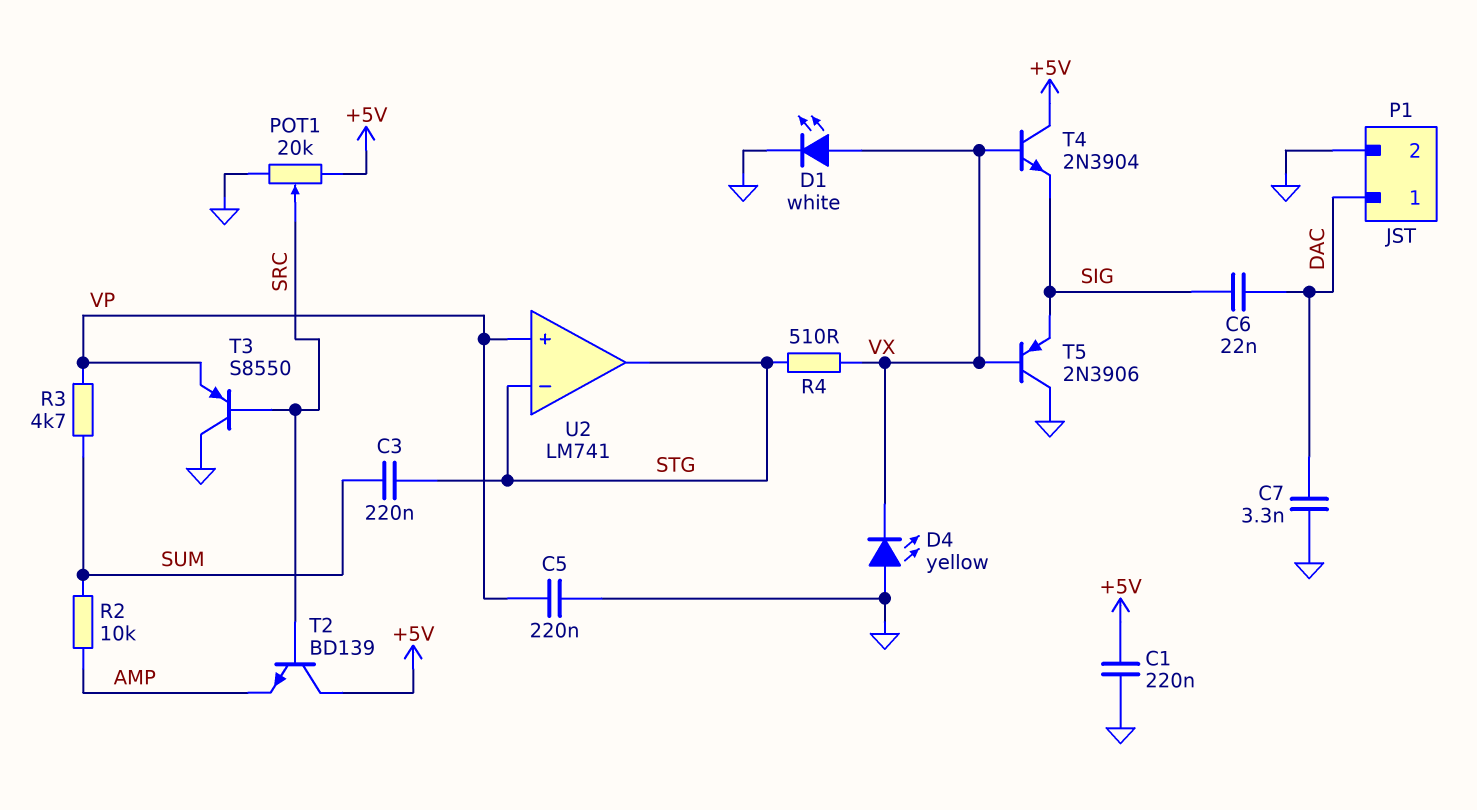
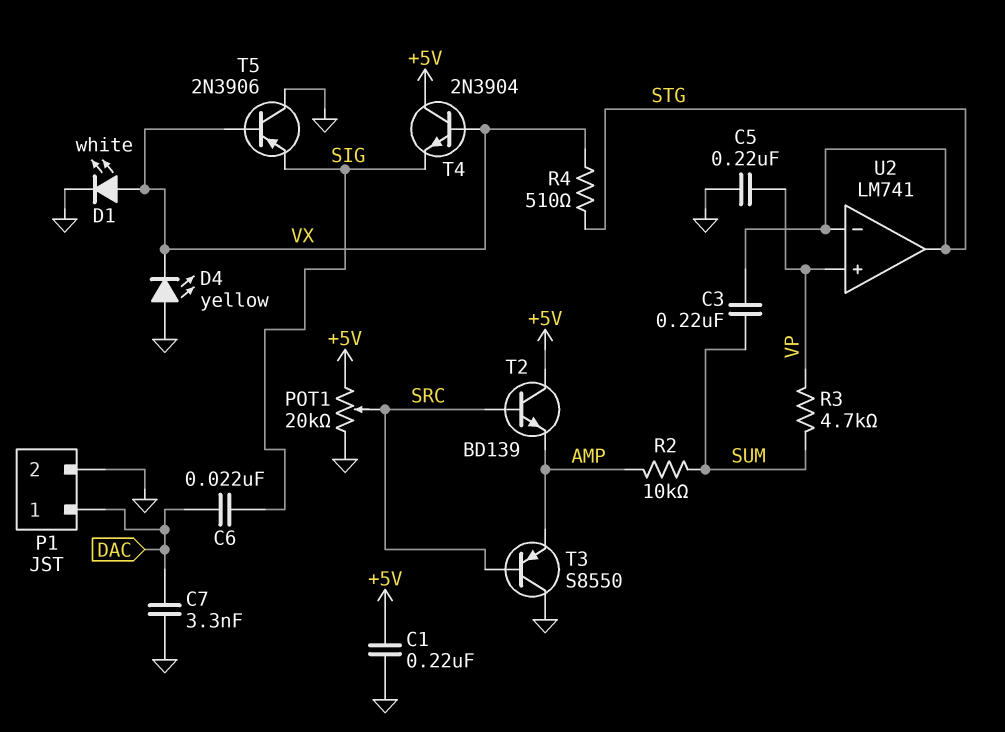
T3: PNP S8550 (B SRC, C GND, E VP) -> PNP S8550 (B SRC, C GND, E AMP)

